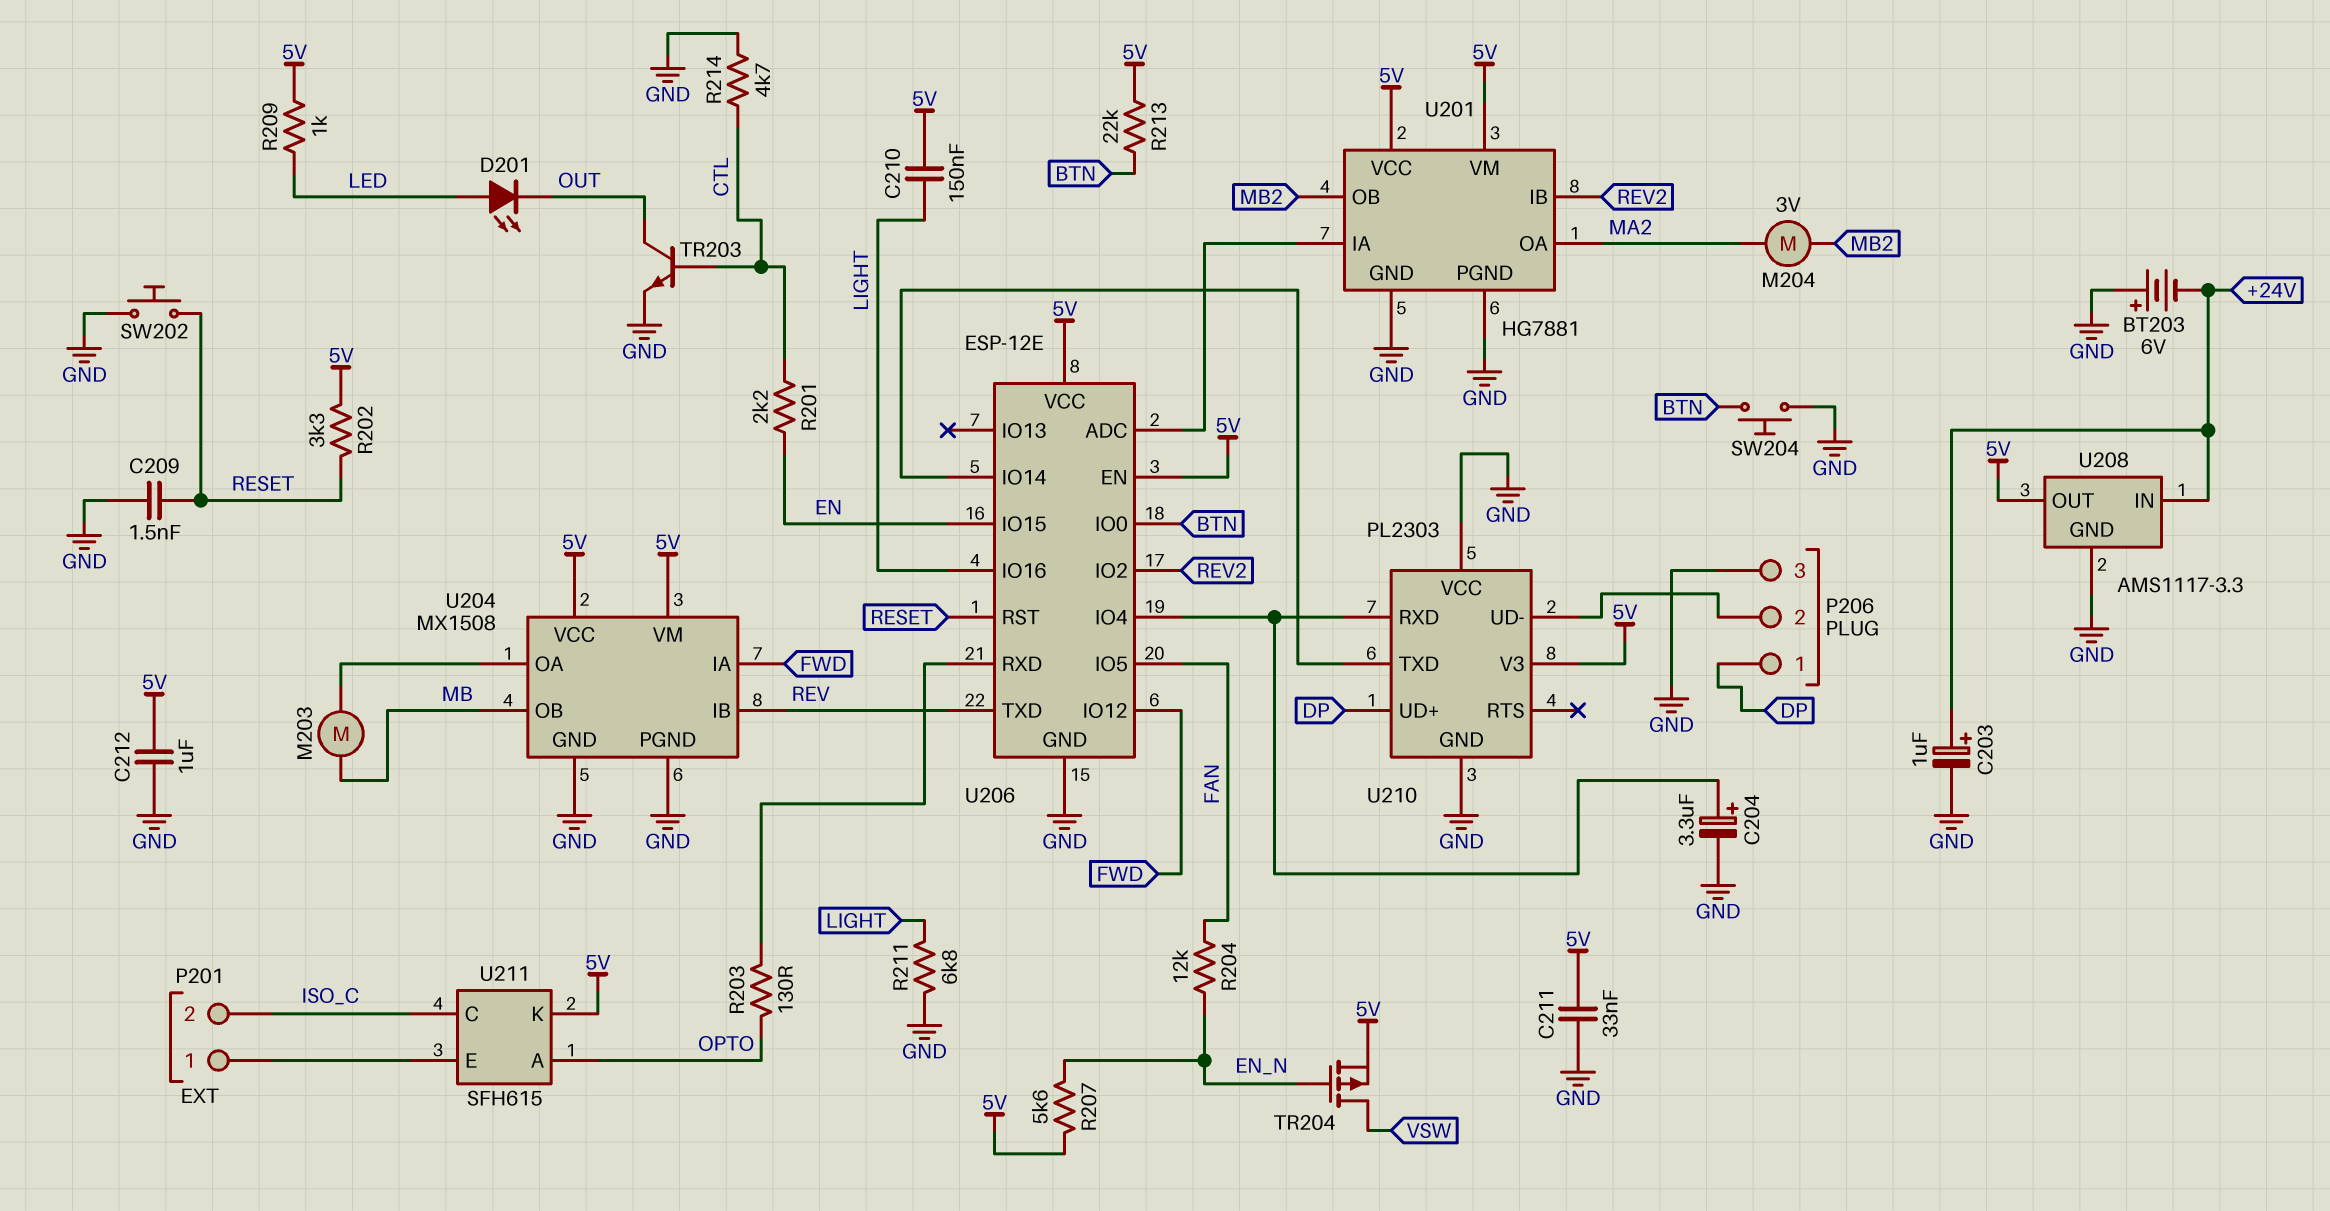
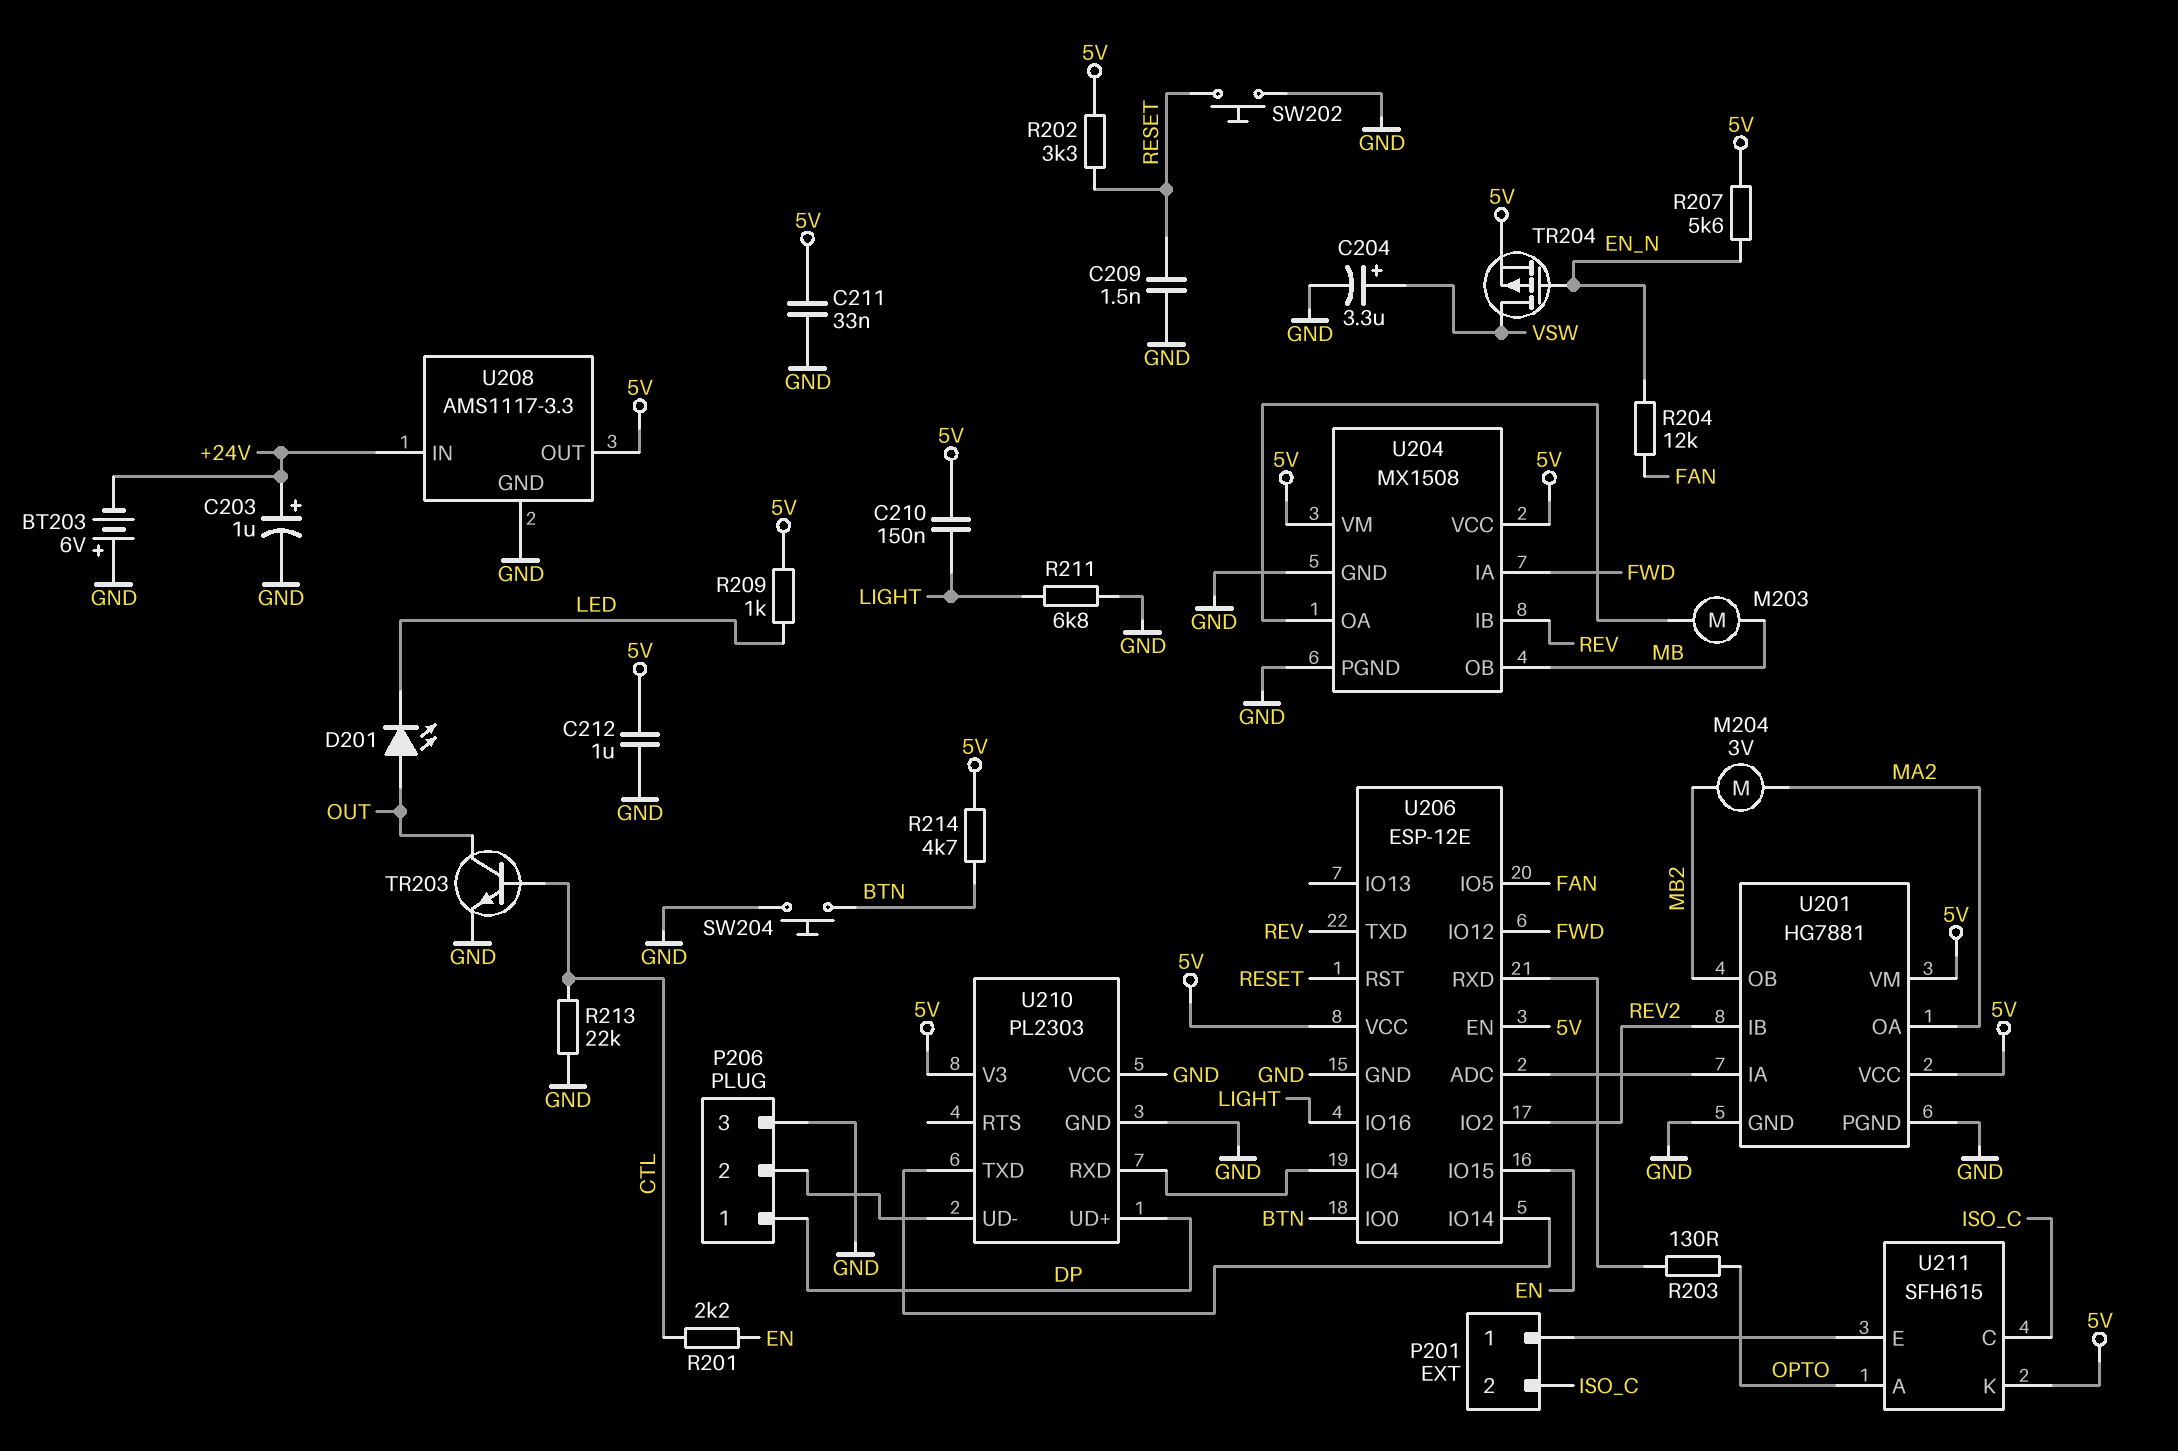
C204: 3.3uF (plus U206/IO4, minus GND) -> 3.3uF (plus VSW, minus GND)
D201: LED (A LED, K OUT) -> LED (A OUT, K LED)
R213: 22k (5V, BTN) -> 22k (CTL, GND)
R214: 4.7k (CTL, GND) -> 4.7k (5V, BTN)

